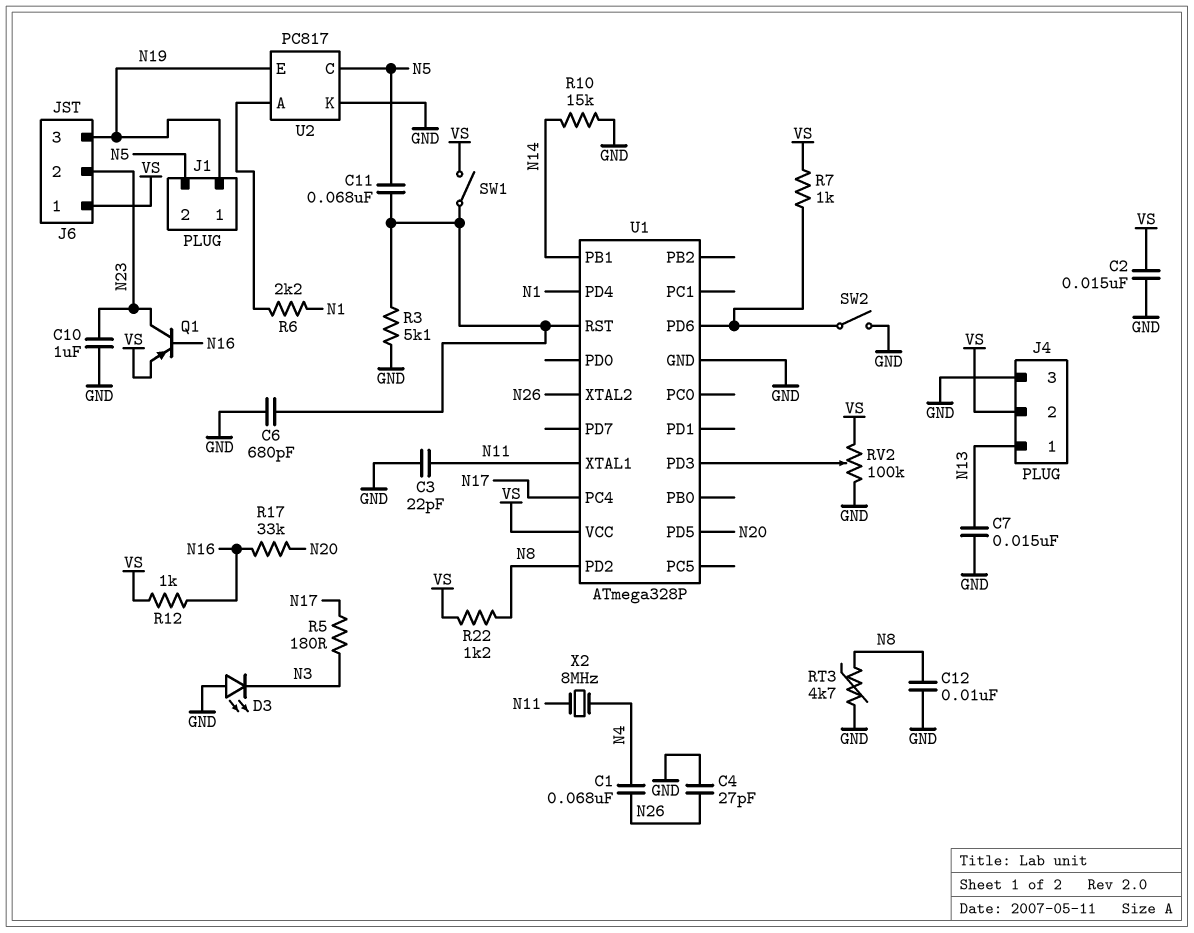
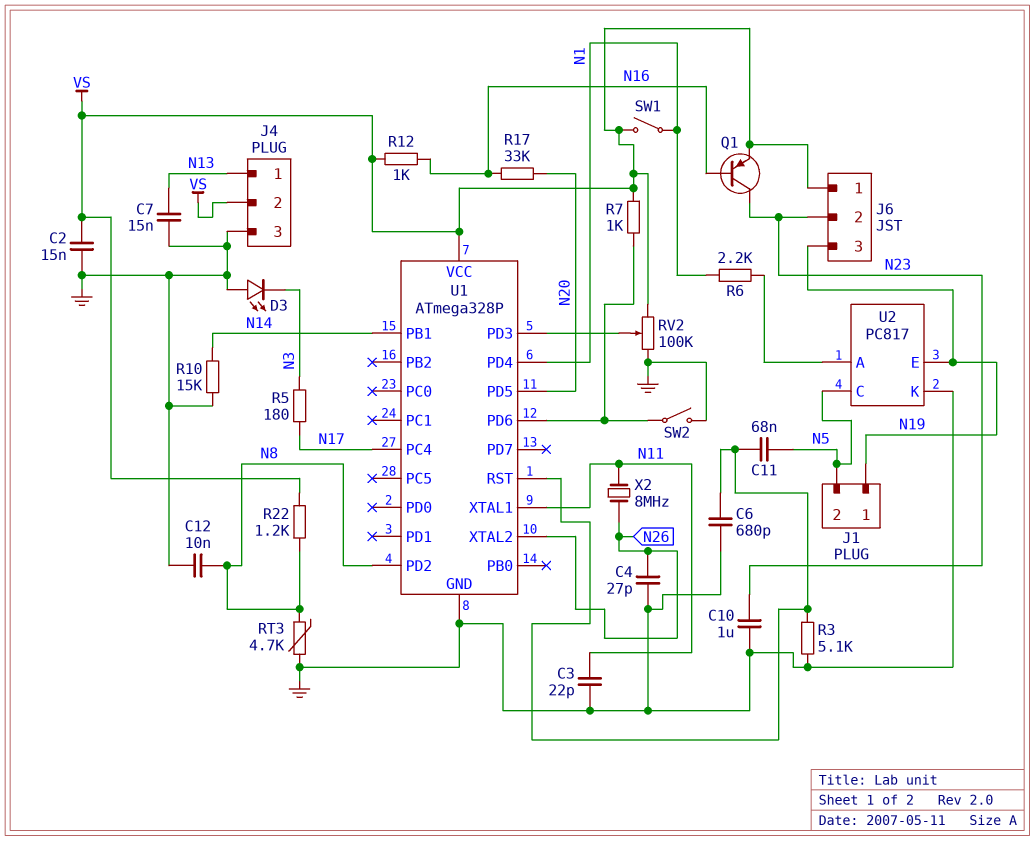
C1: 68nF (N4, N26) -> none
SW1: switch (U1/RST, VS) -> switch (N1, VS)
X2: 8MHz (N4, N11) -> 8MHz (N11, N26)

